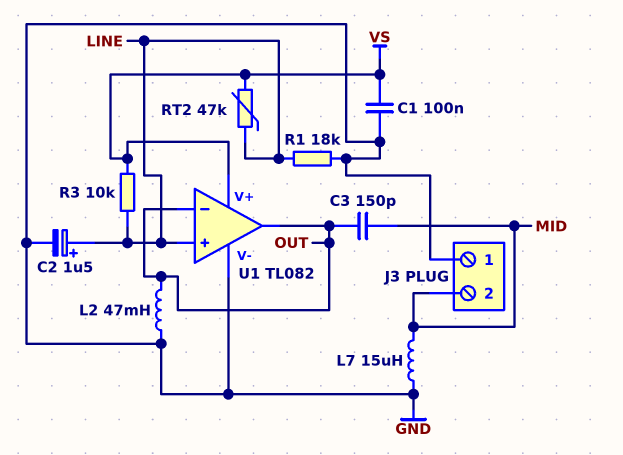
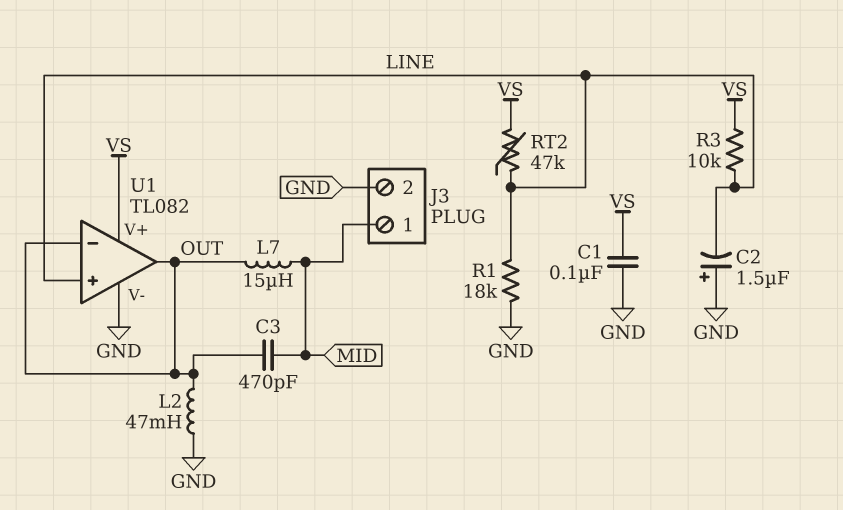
C2: 1.5uF (plus LINE, minus GND) -> 1.5uF (plus GND, minus LINE)
C3: 150pF (MID, OUT) -> 470pF (MID, OUT)
J3 pin 1: GND -> MID
J3 pin 2: MID -> GND
L7: 15uH (GND, MID) -> 15uH (MID, OUT)

